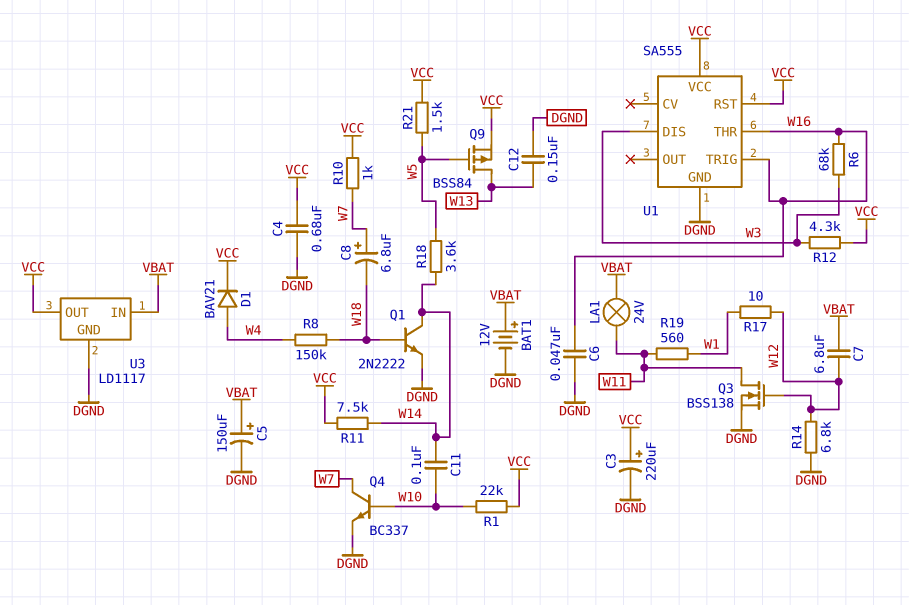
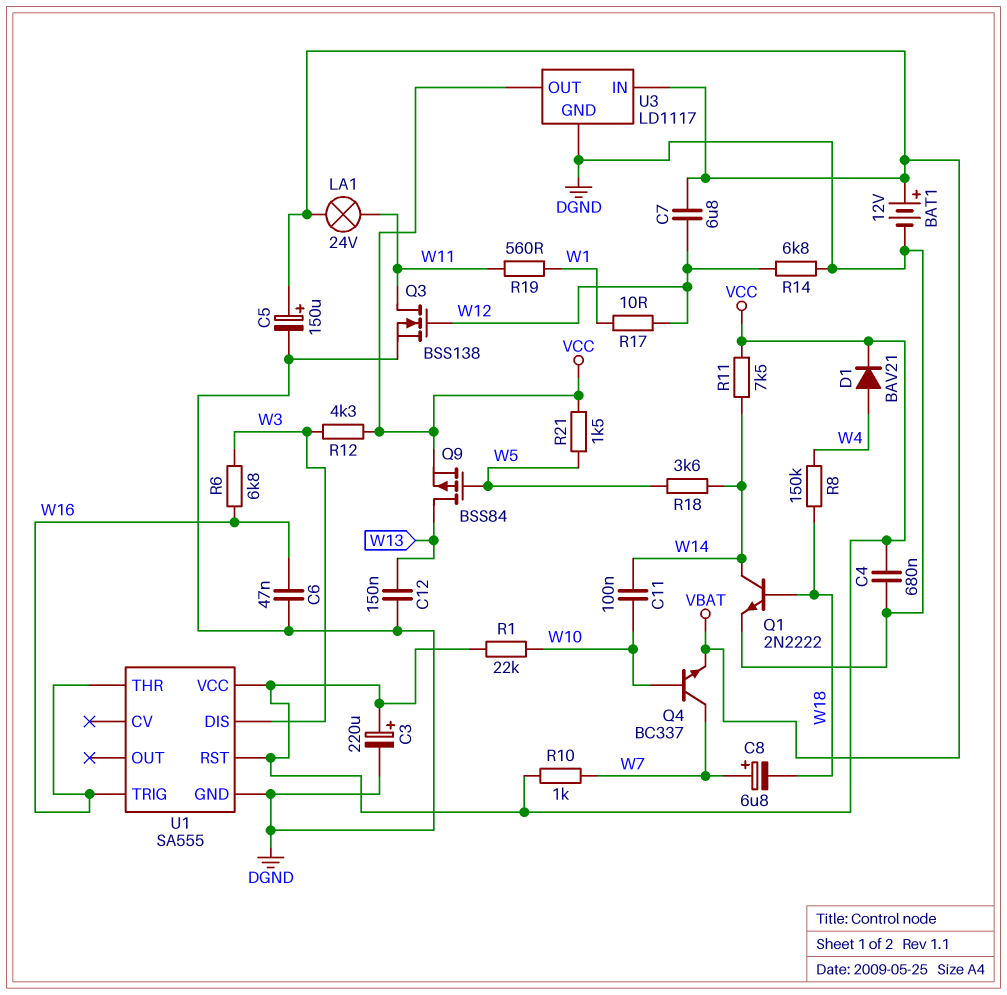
Q4: NPN BC337 (B W10, C W7, E DGND) -> NPN BC337 (B W10, C W7, E VBAT)
R6: 68k (W3, W16) -> 6.8k (W3, W16)

